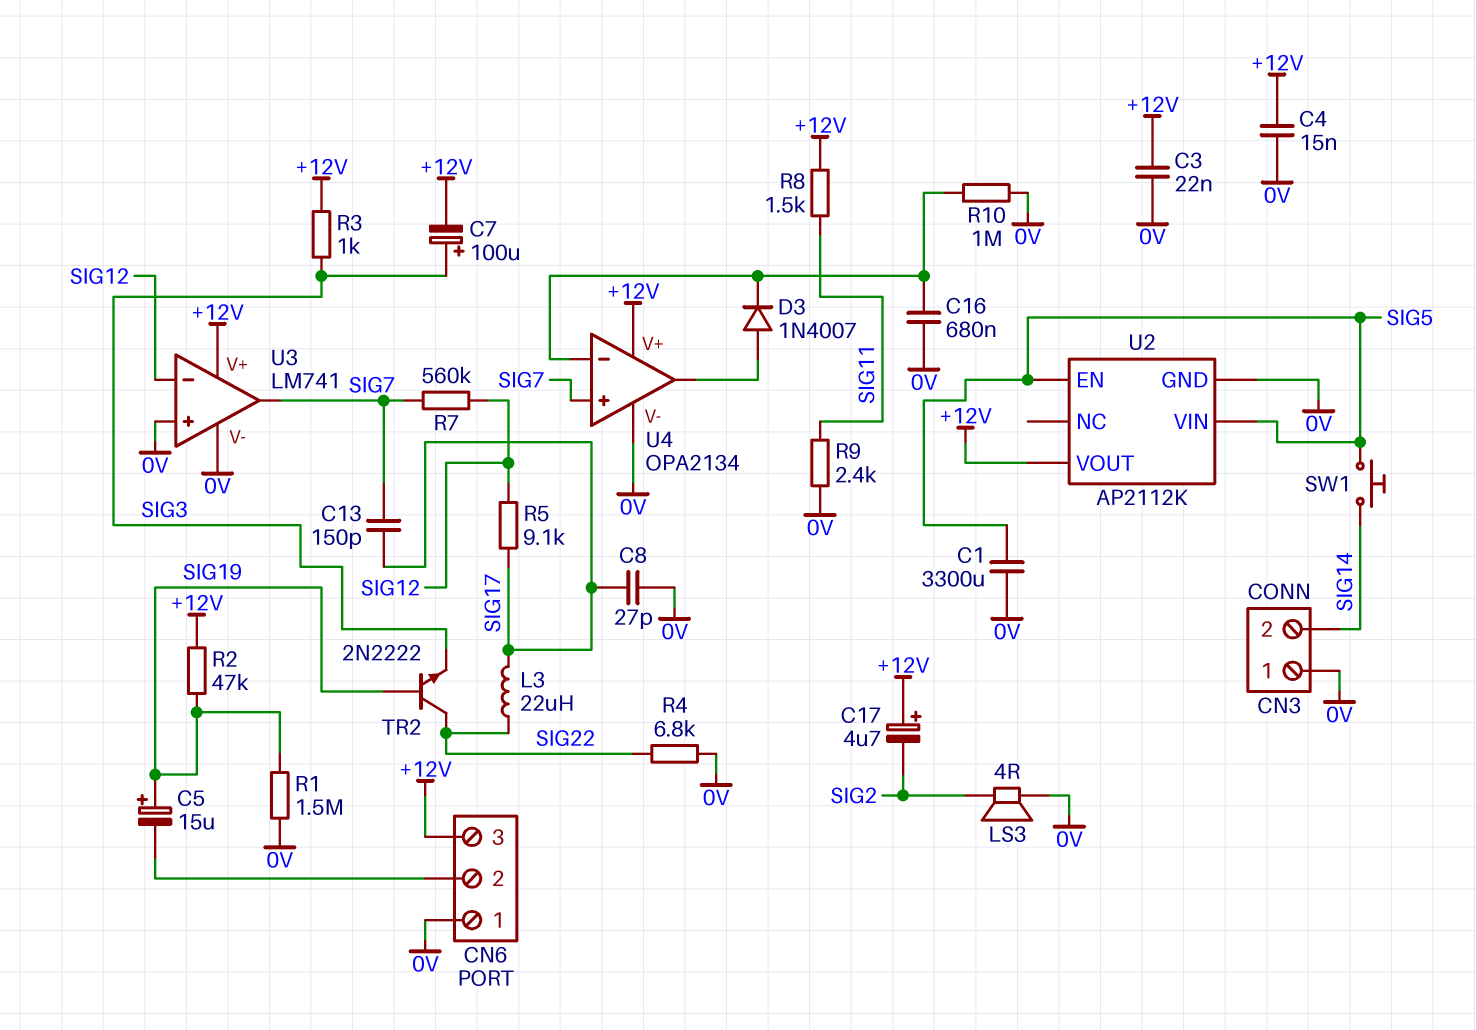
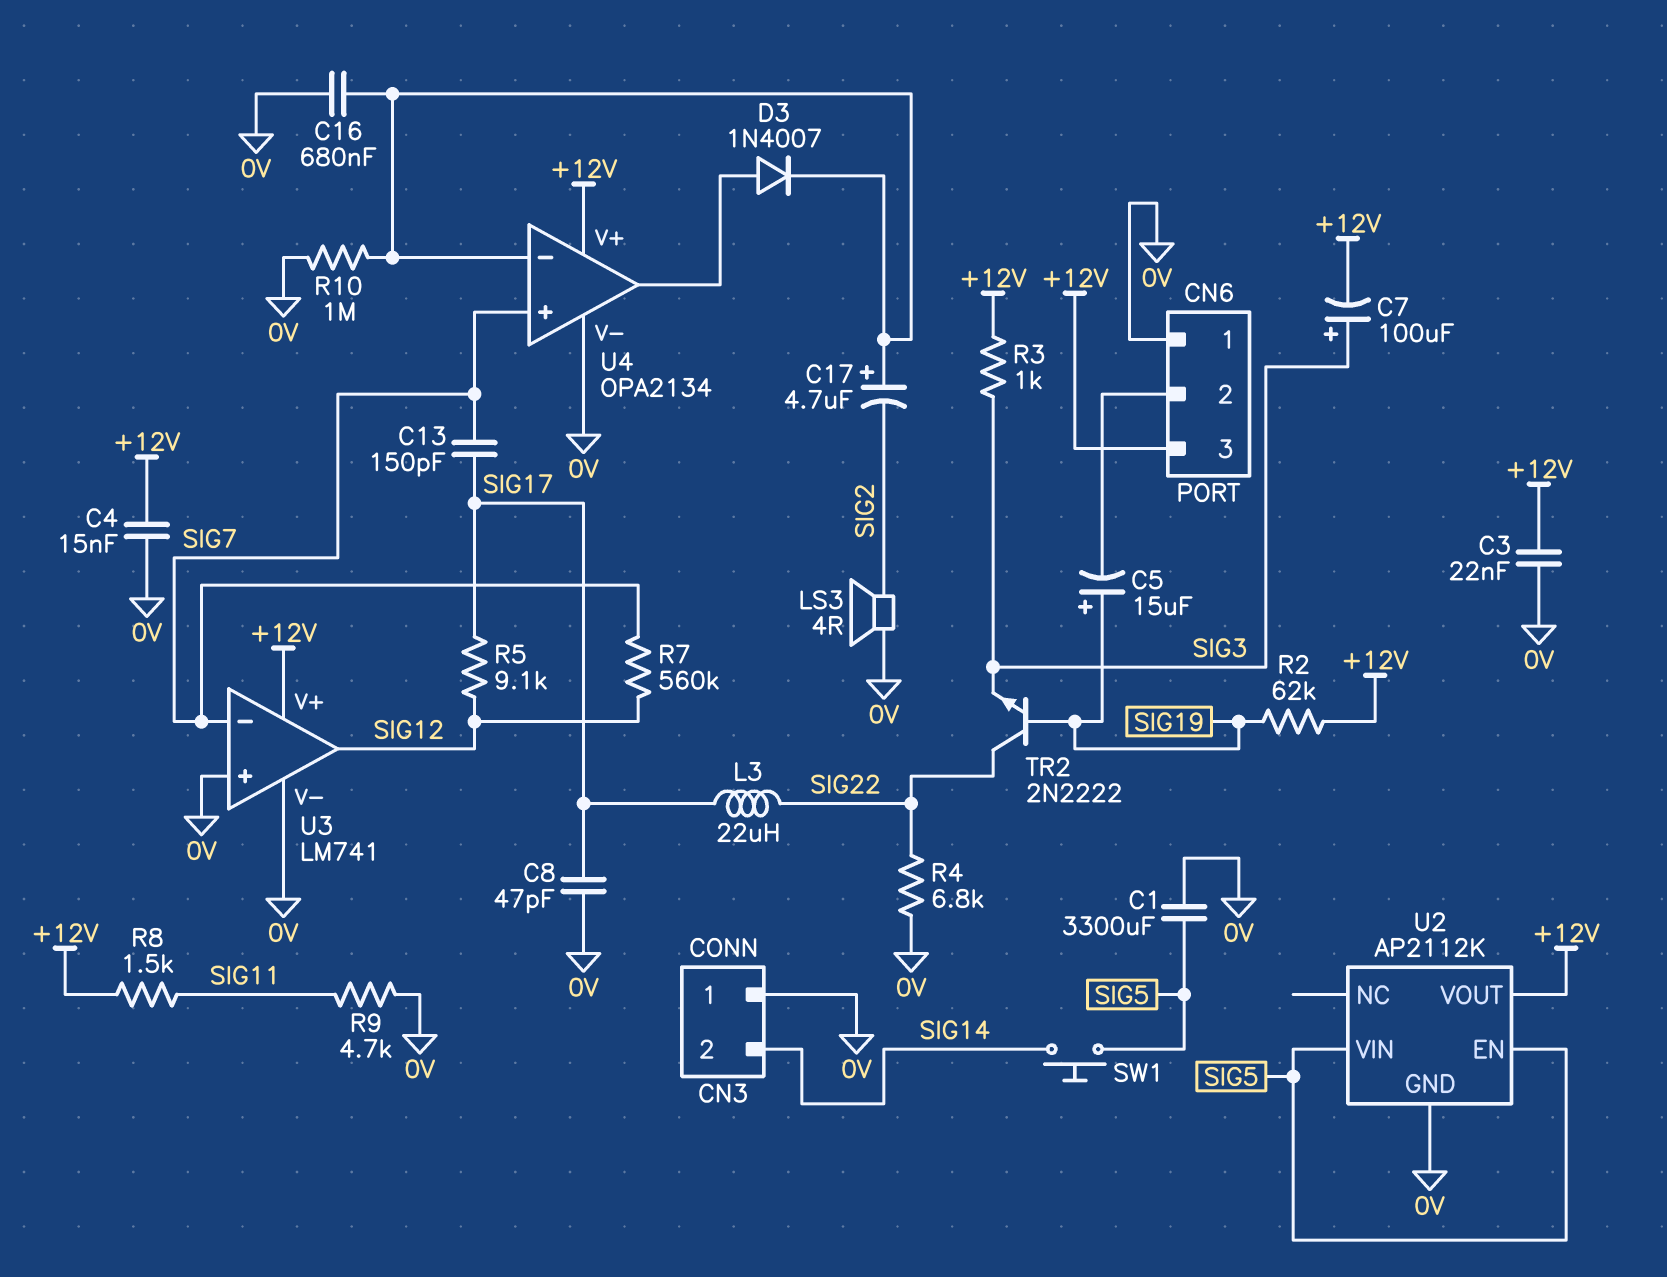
C8: 27pF (0V, SIG17) -> 47pF (0V, SIG17)
C17: 4.7uF (plus +12V, minus SIG2) -> 4.7uF (plus U4/in-, minus SIG2)
R1: 1.5M (0V, SIG19) -> none
R2: 47k (+12V, SIG19) -> 62k (+12V, SIG19)
R9: 2.4k (0V, SIG11) -> 4.7k (0V, SIG11)
U3 pin in-: SIG12 -> SIG7
U3 pin out: SIG7 -> SIG12

